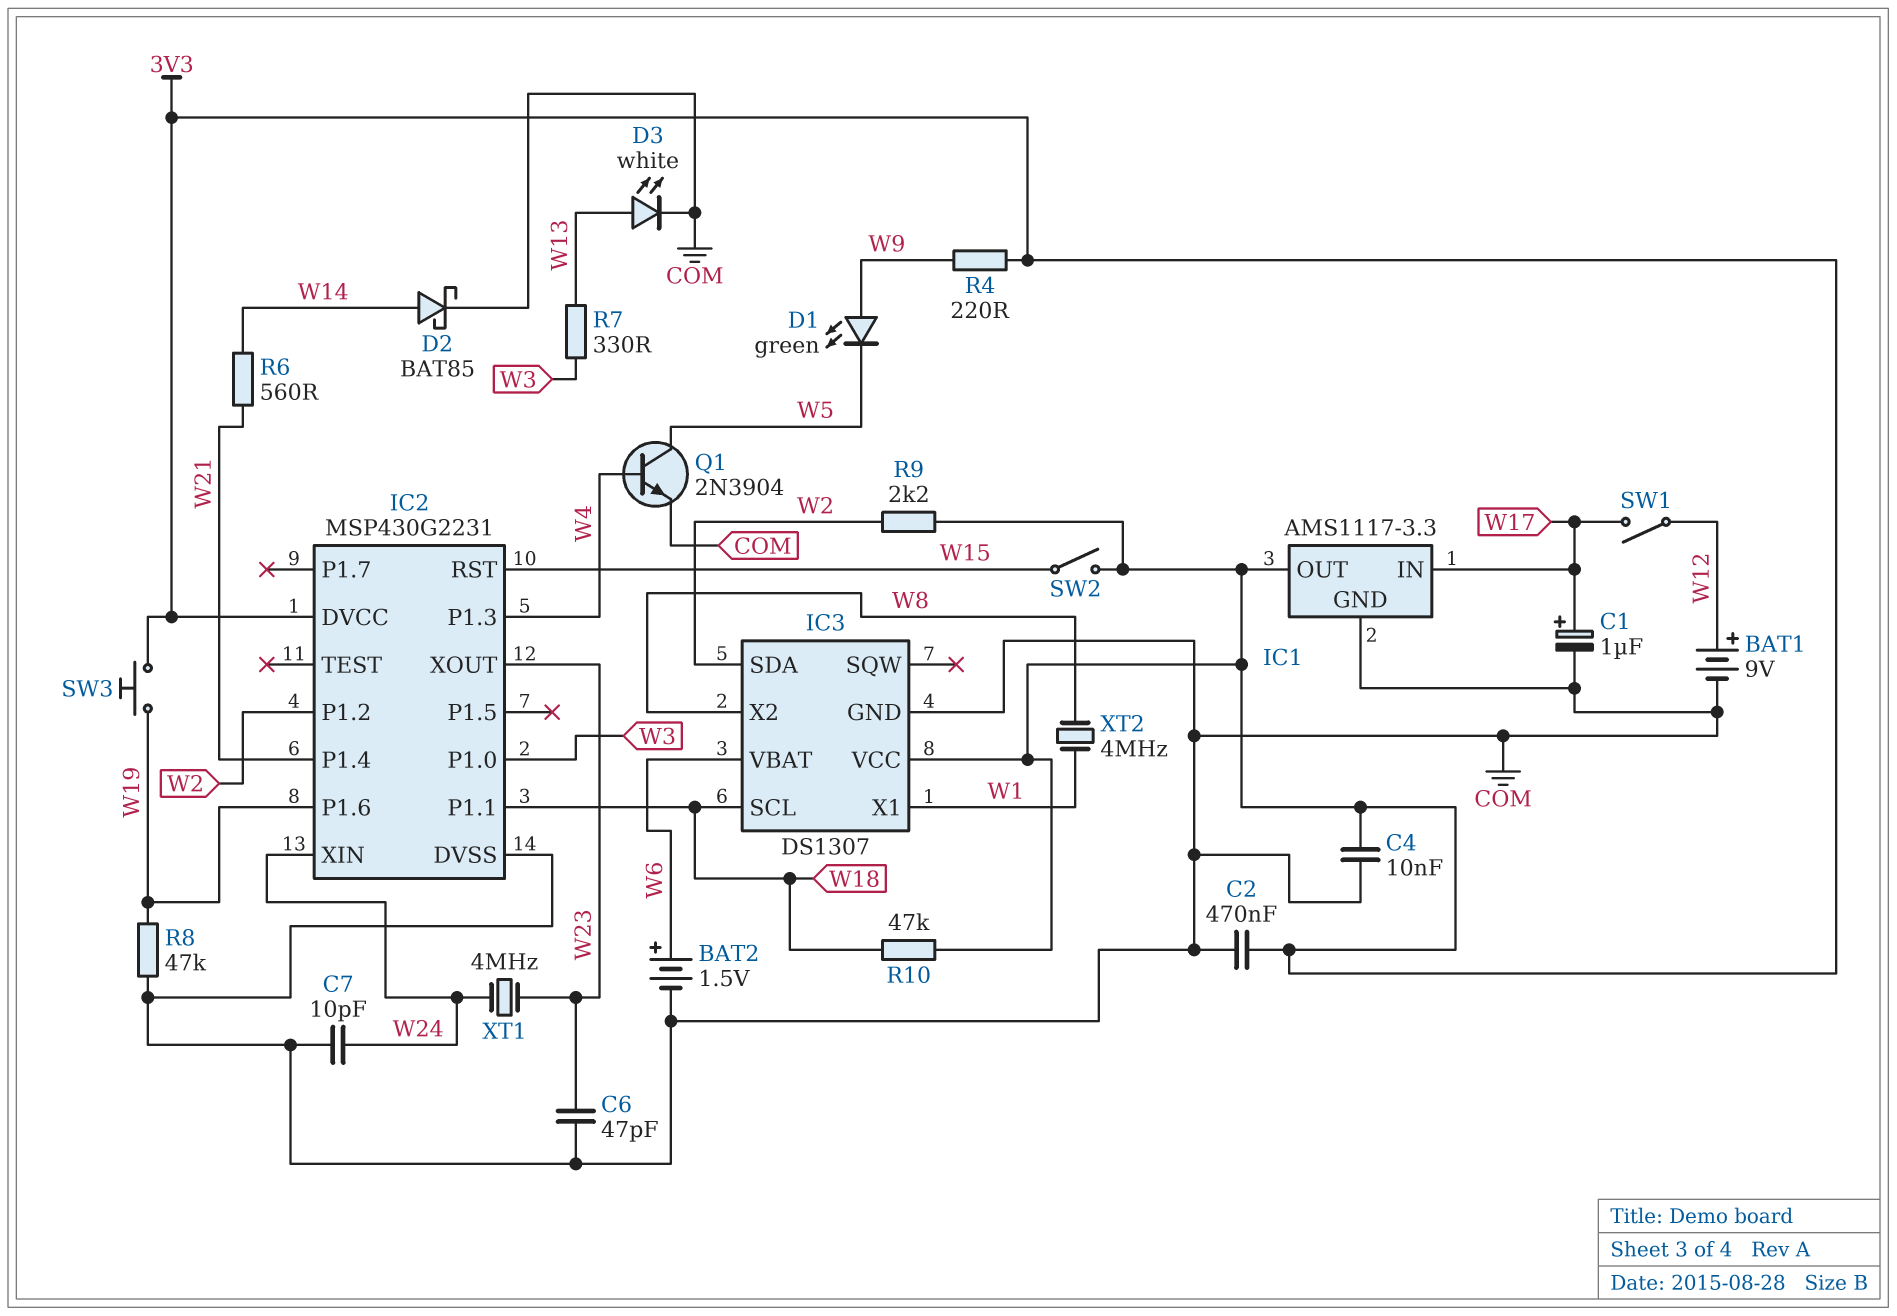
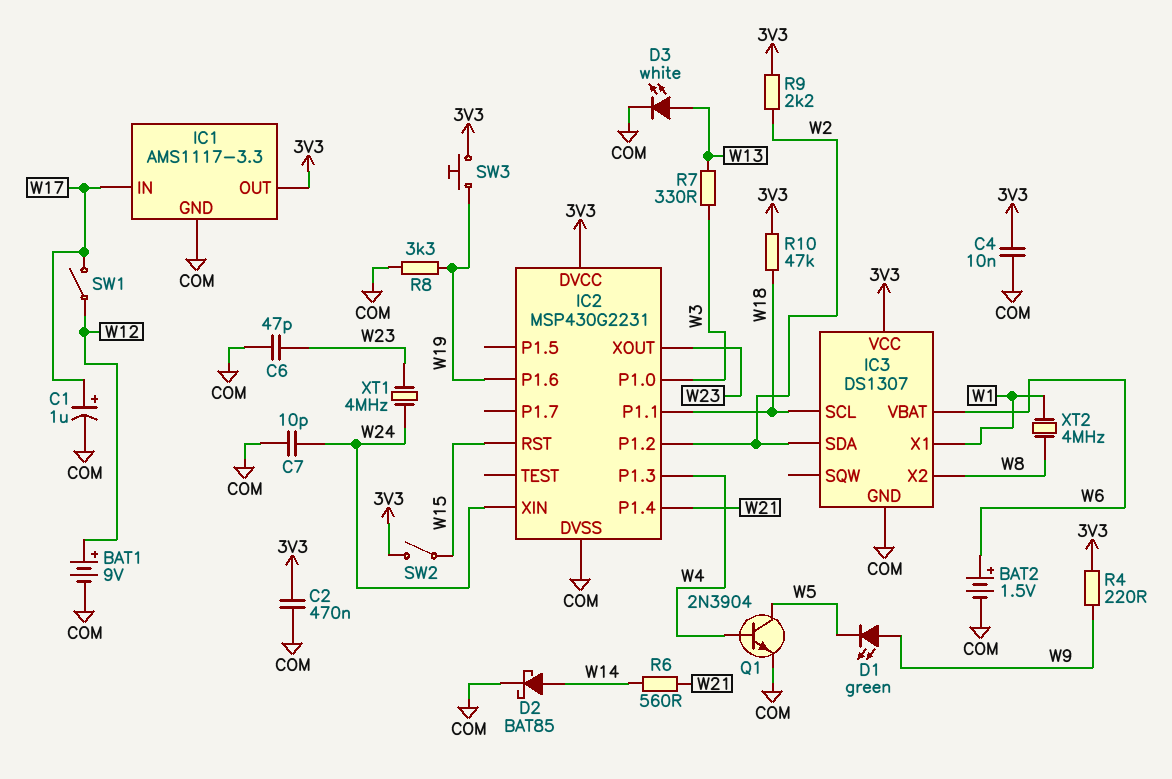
R8: 47k (COM, W19) -> 3.3k (COM, W19)

